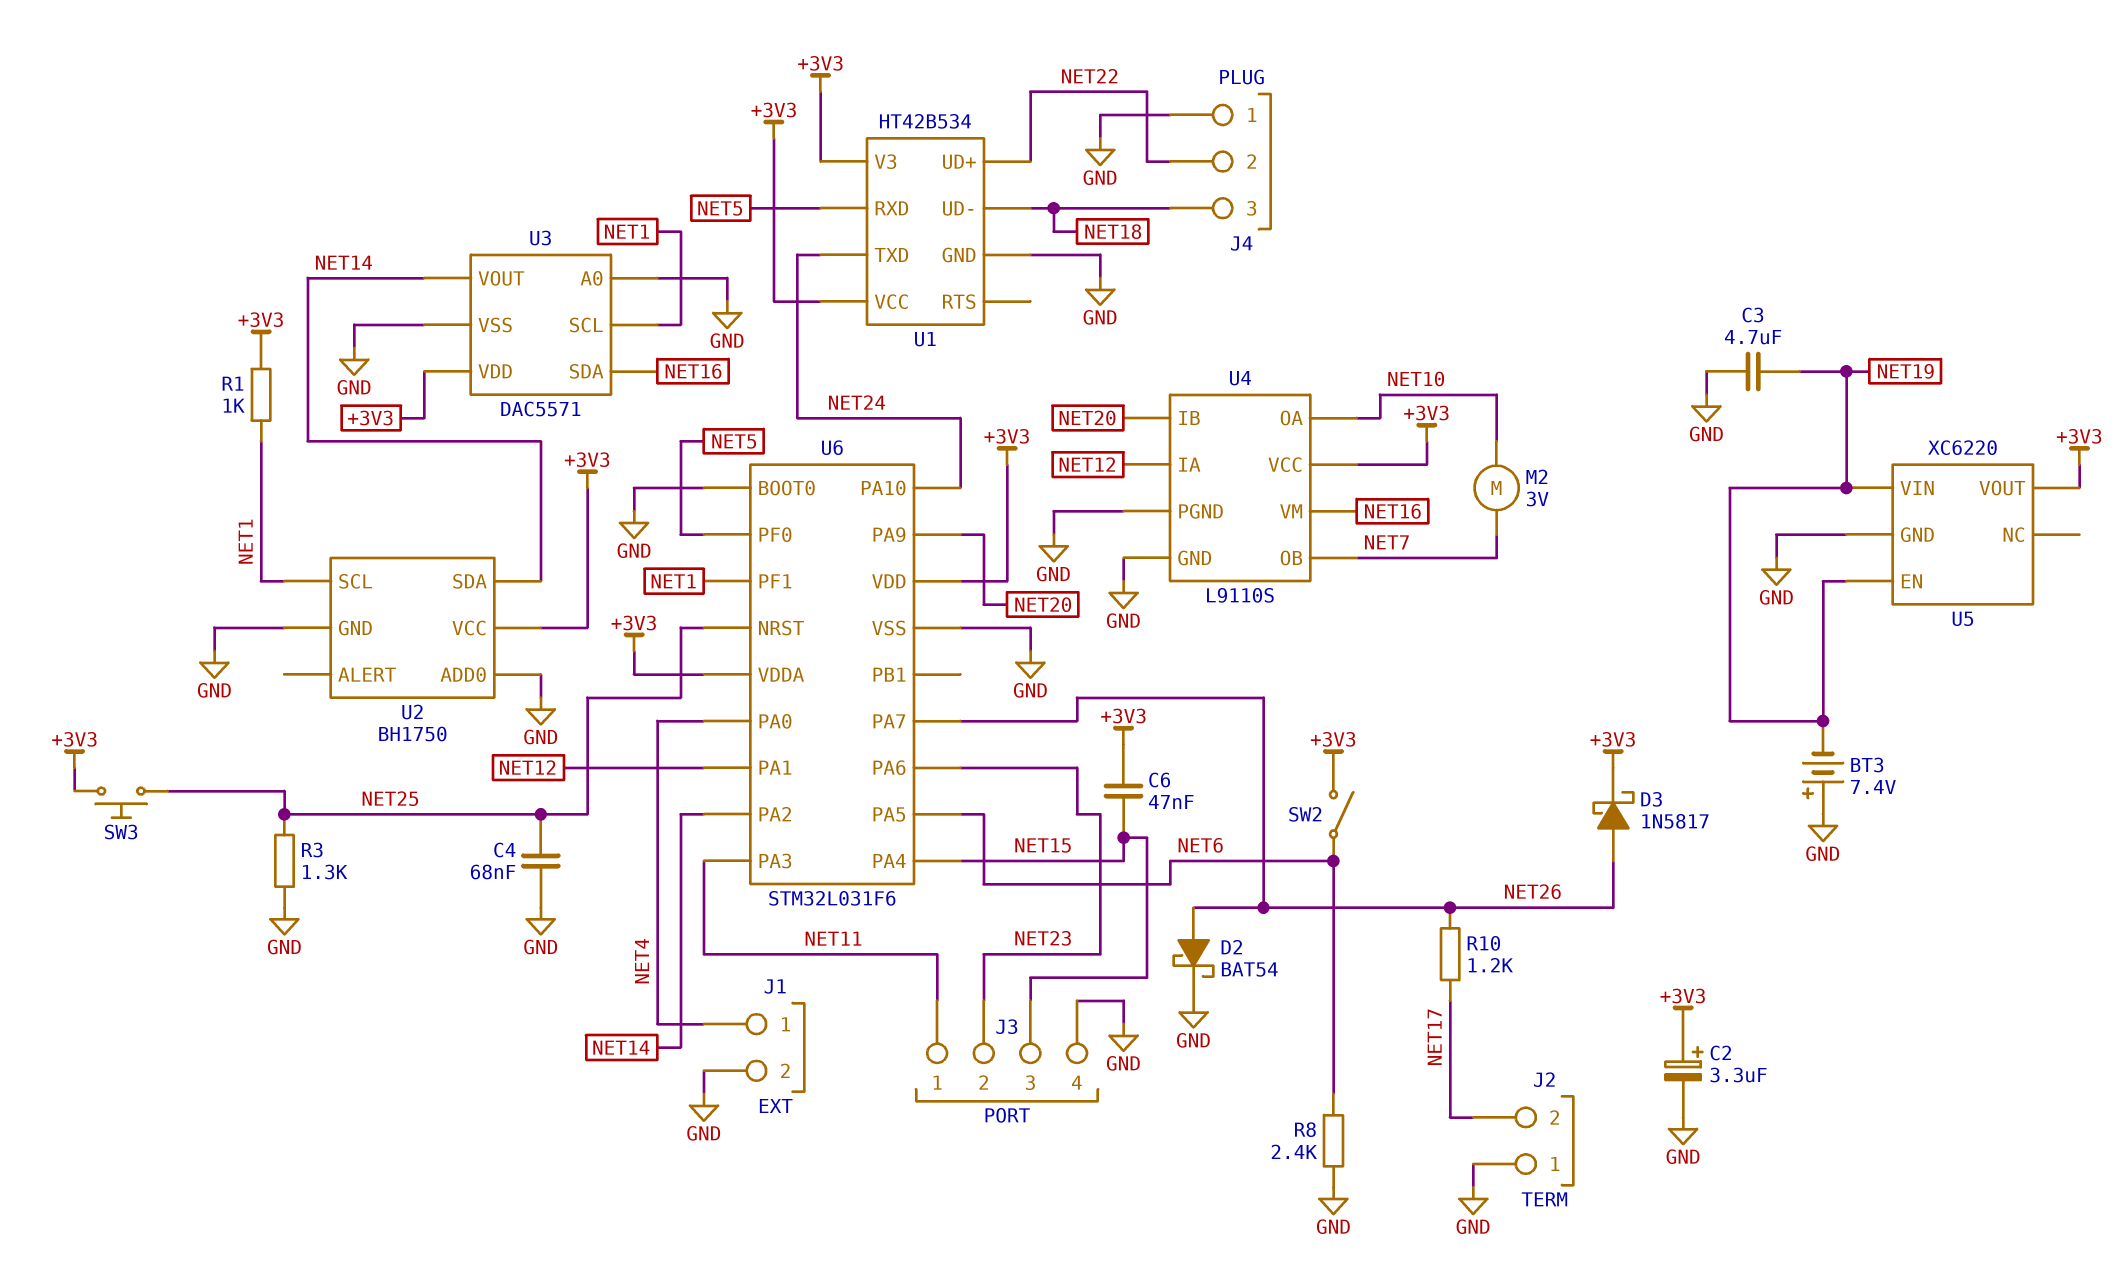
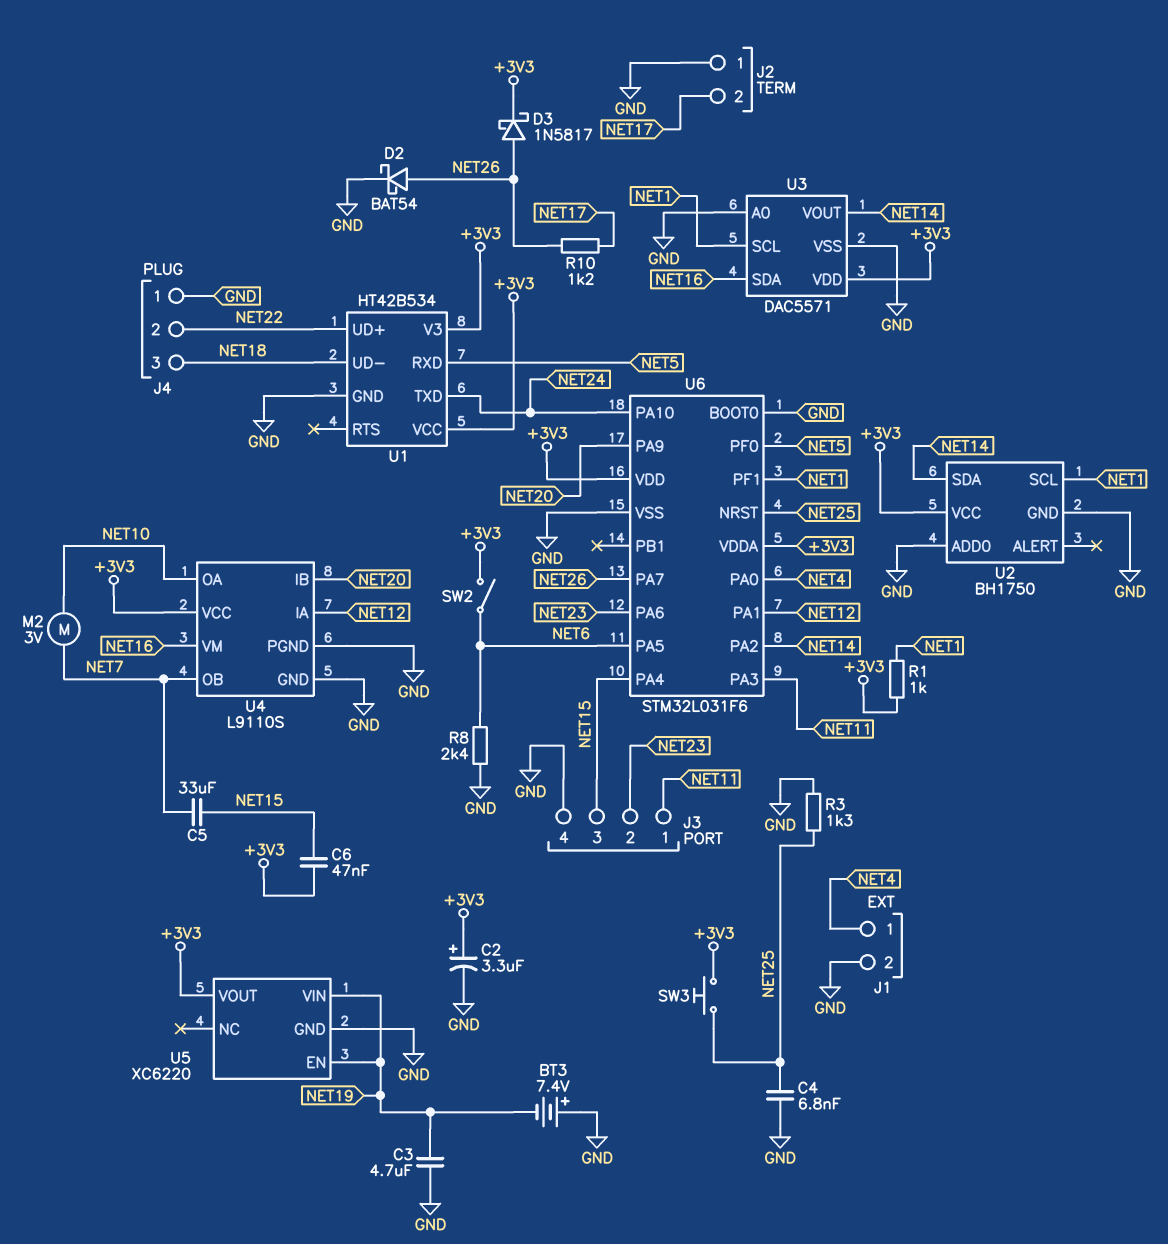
C4: 68nF (GND, NET25) -> 6.8nF (GND, NET25)
C5: none -> 33uF (NET7, NET15)

